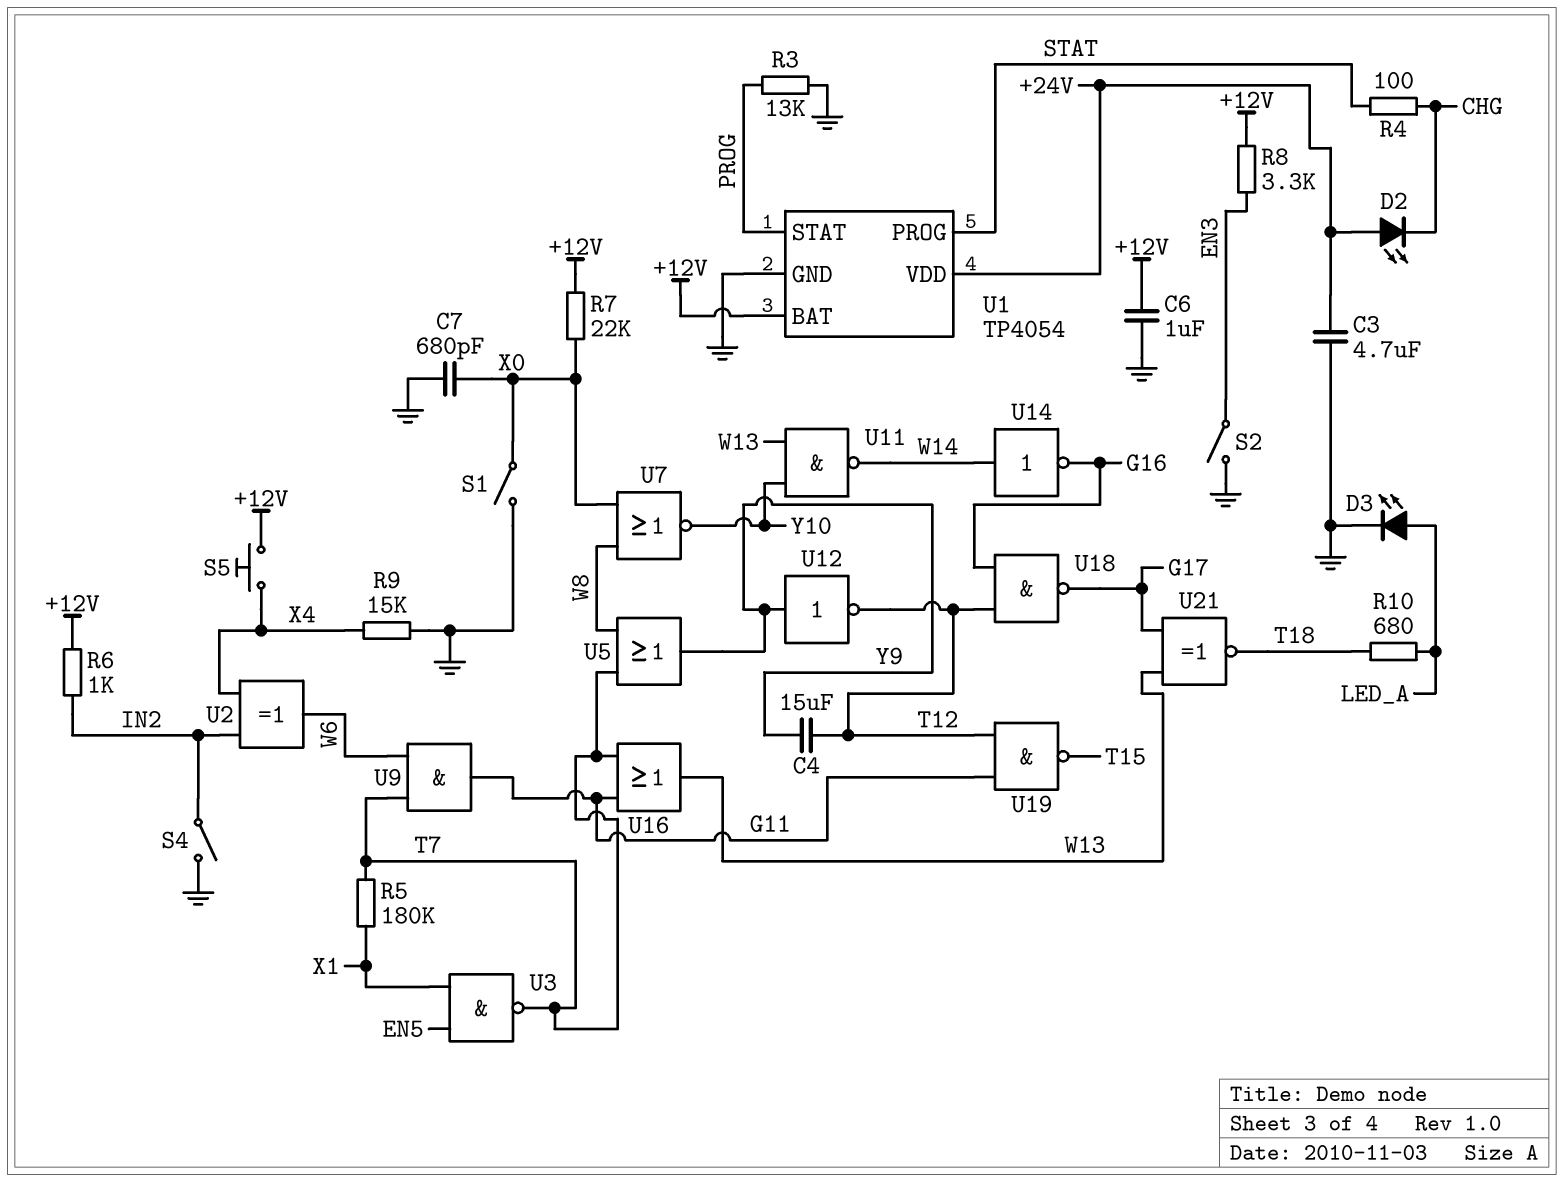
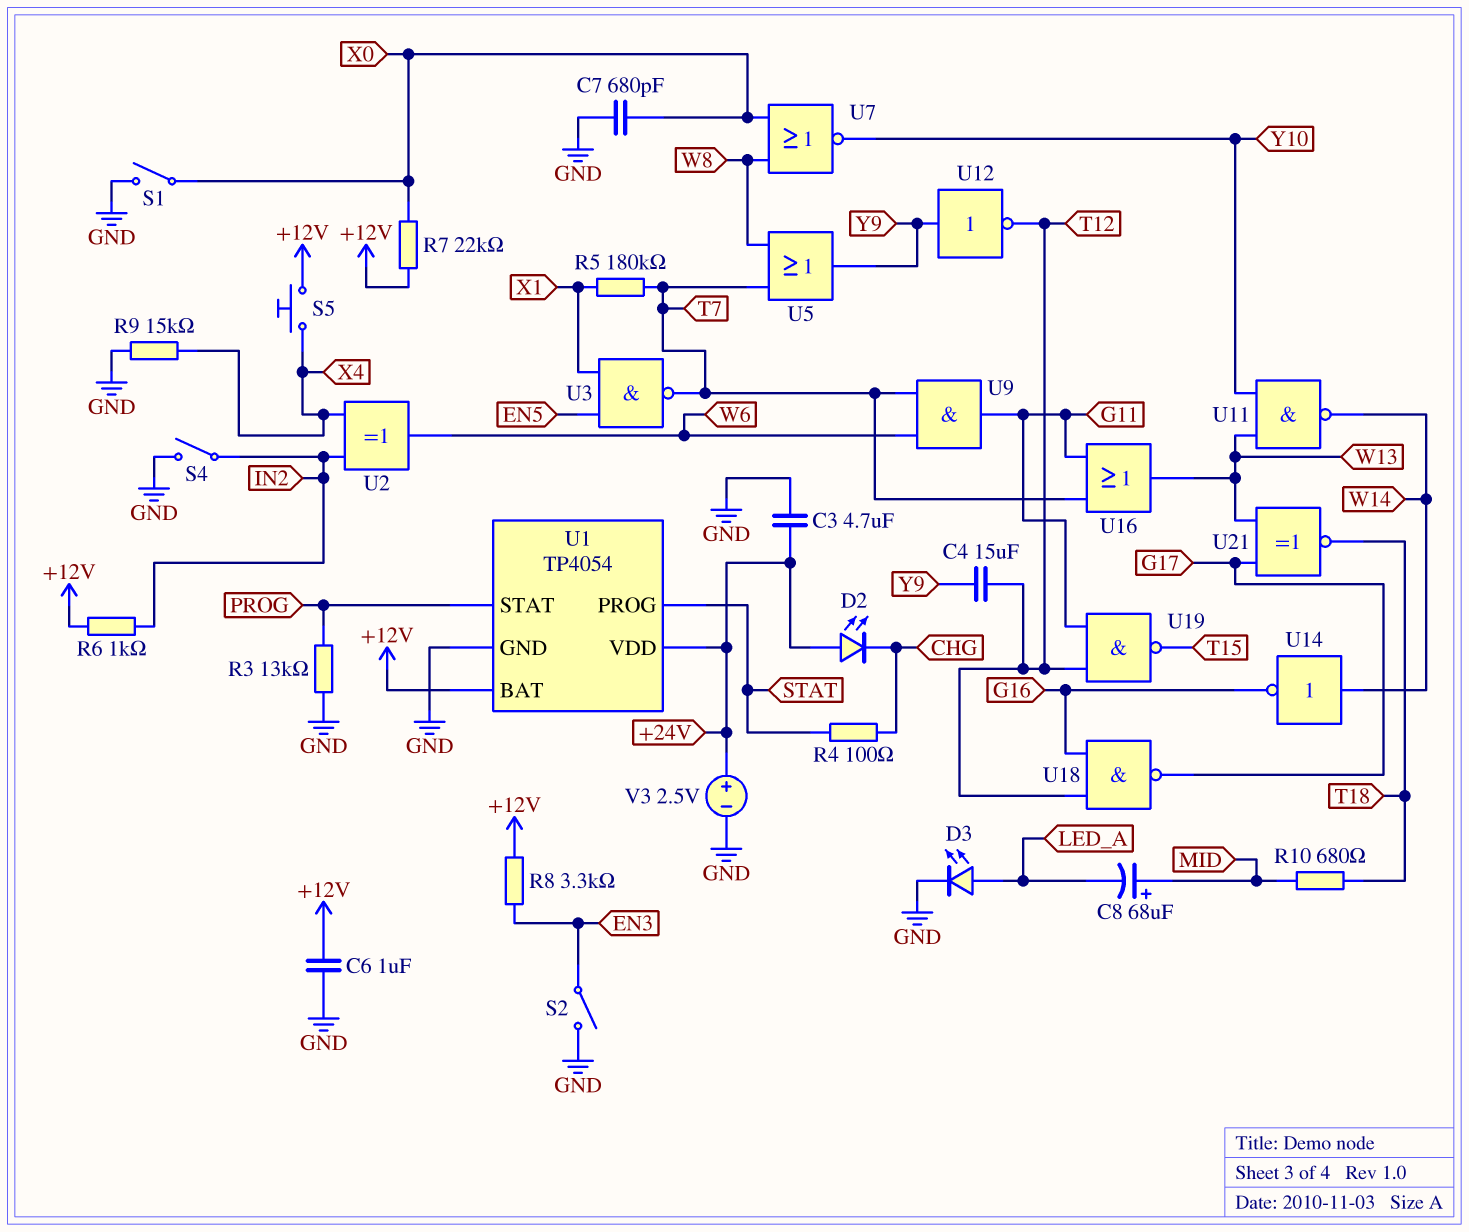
C8: none -> 68uF (plus MID, minus LED_A)
R10: 680 (LED_A, T18) -> 680 (MID, T18)
V3: none -> 2.5V (plus +24V, minus GND)

